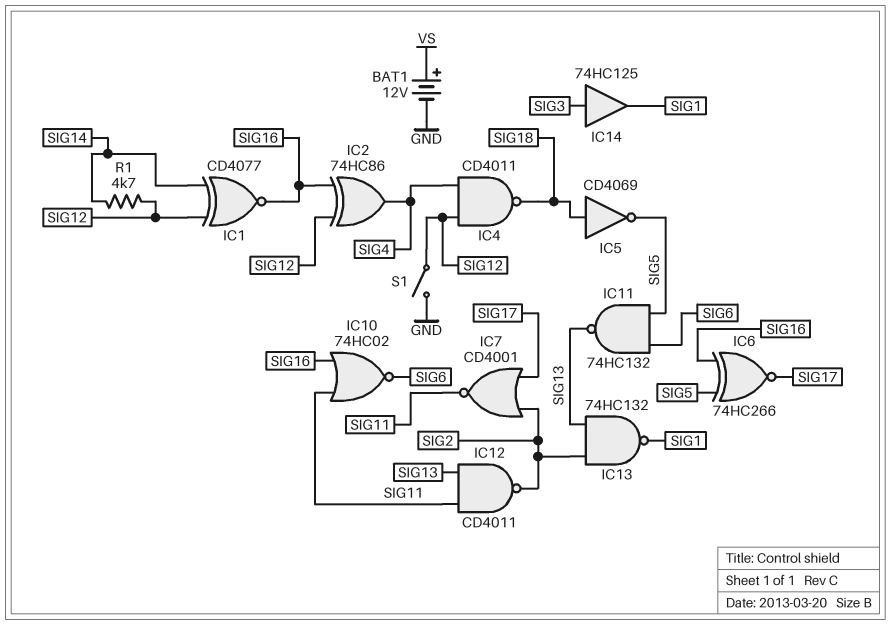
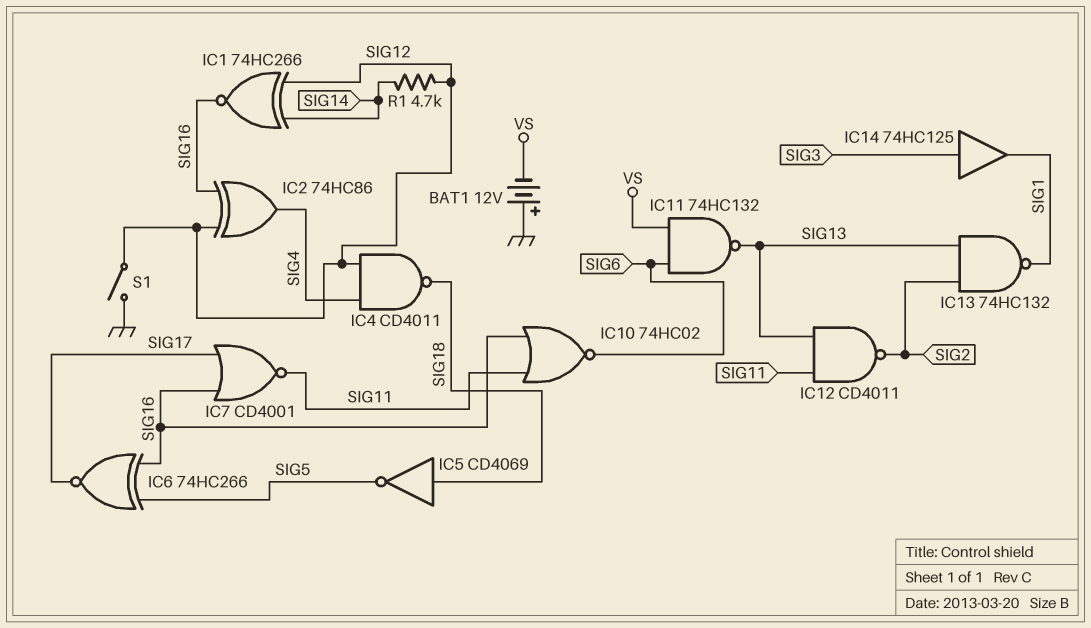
BAT1: 12V (plus VS, minus GND) -> 12V (plus GND, minus VS)
IC1: XNOR CD4077 (in SIG12, in SIG14, out SIG16) -> XNOR 74HC266 (in SIG12, in SIG14, out SIG16)
IC7: NOR CD4001 (in SIG2, in SIG17, out SIG11) -> NOR CD4001 (in SIG16, in SIG17, out SIG11)
IC11: NAND 74HC132 (in SIG5, in SIG6, out SIG13) -> NAND 74HC132 (in SIG6, in VS, out SIG13)

